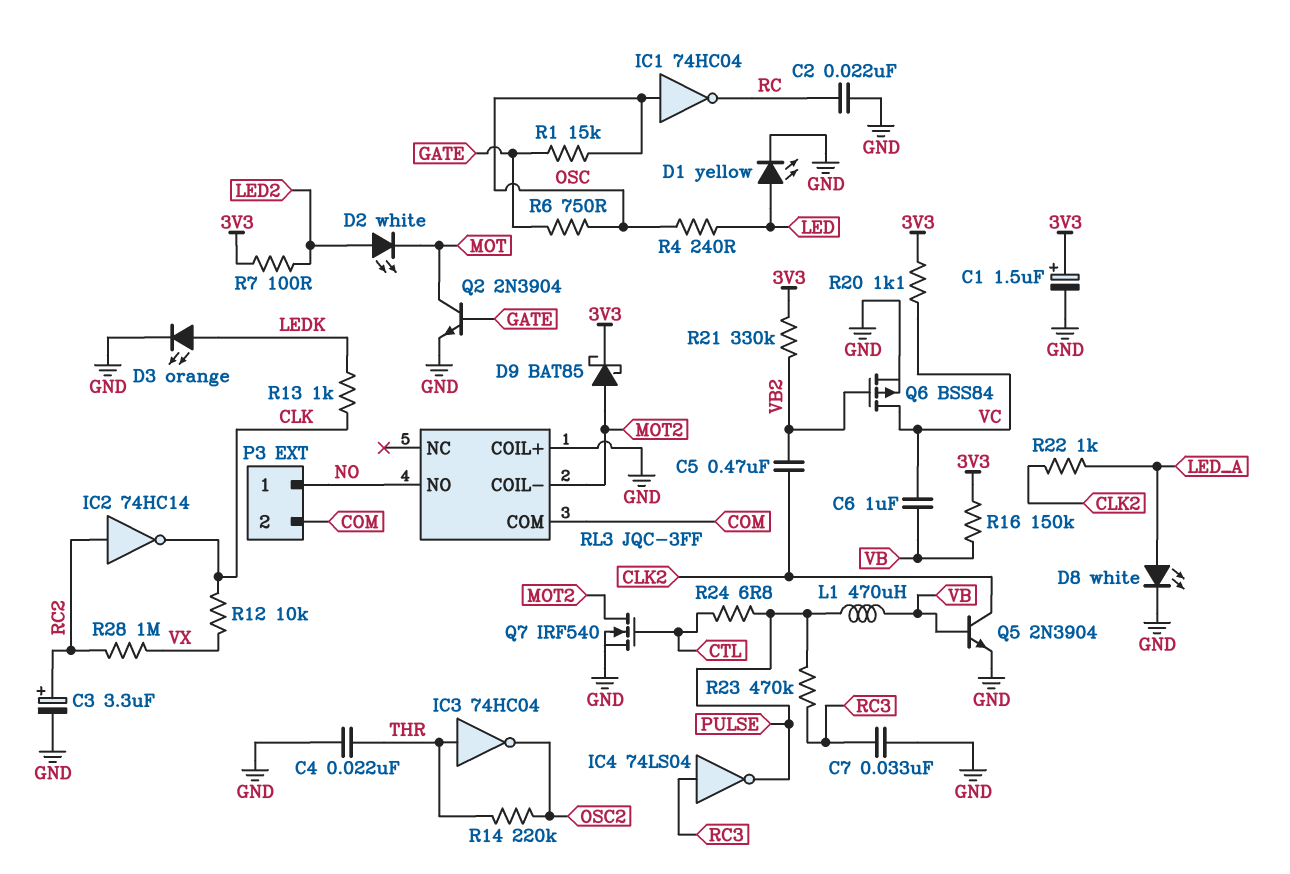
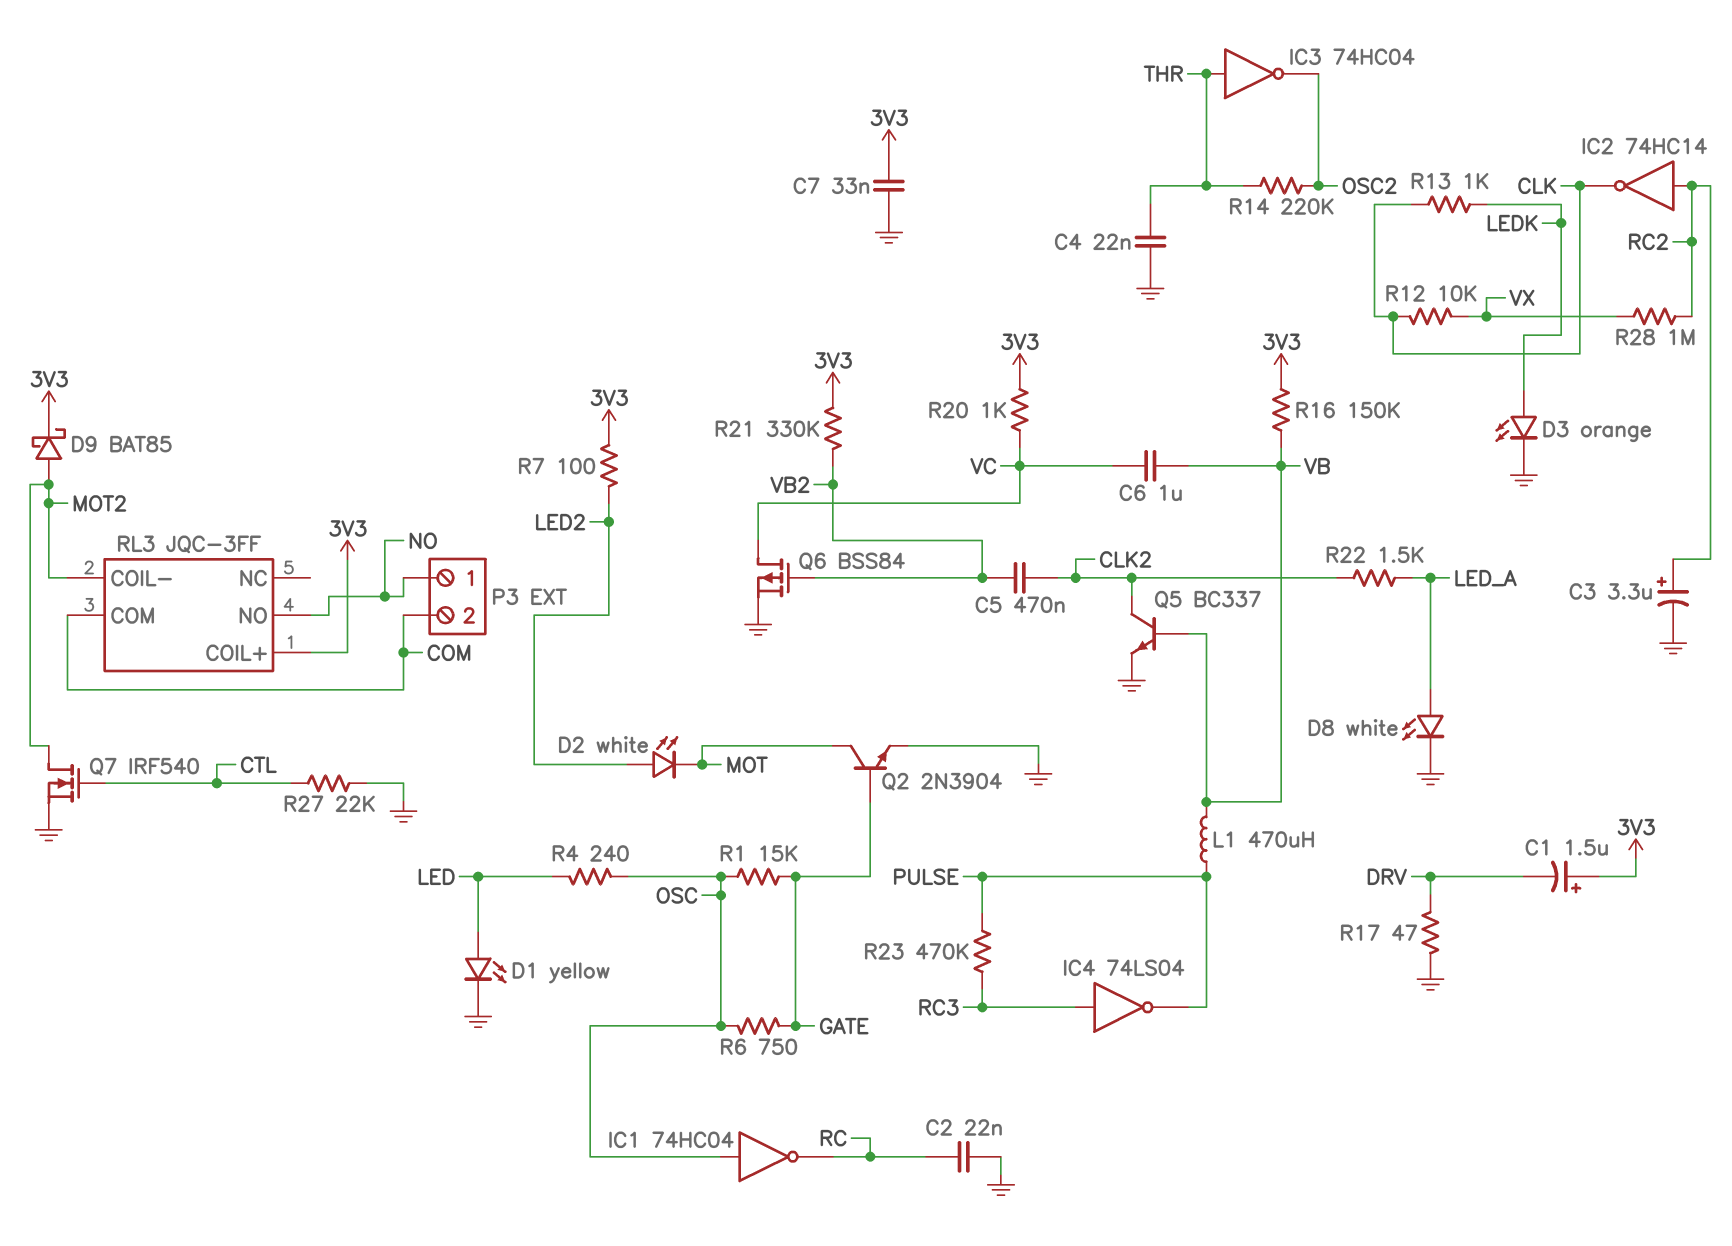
C1: 1.5uF (plus 3V3, minus GND) -> 1.5uF (plus 3V3, minus DRV)
C7: 33nF (GND, RC3) -> 33nF (3V3, GND)
Q5: NPN 2N3904 (B VB, C CLK2, E GND) -> NPN BC337 (B VB, C CLK2, E GND)
R17: none -> 47 (DRV, GND)
R20: 1.1k (3V3, VC) -> 1k (3V3, VC)
R22: 1k (CLK2, LED_A) -> 1.5k (CLK2, LED_A)
R24: 6.8 (CTL, PULSE) -> none
R27: none -> 22k (CTL, GND)
RL3 pin COIL+: GND -> 3V3

